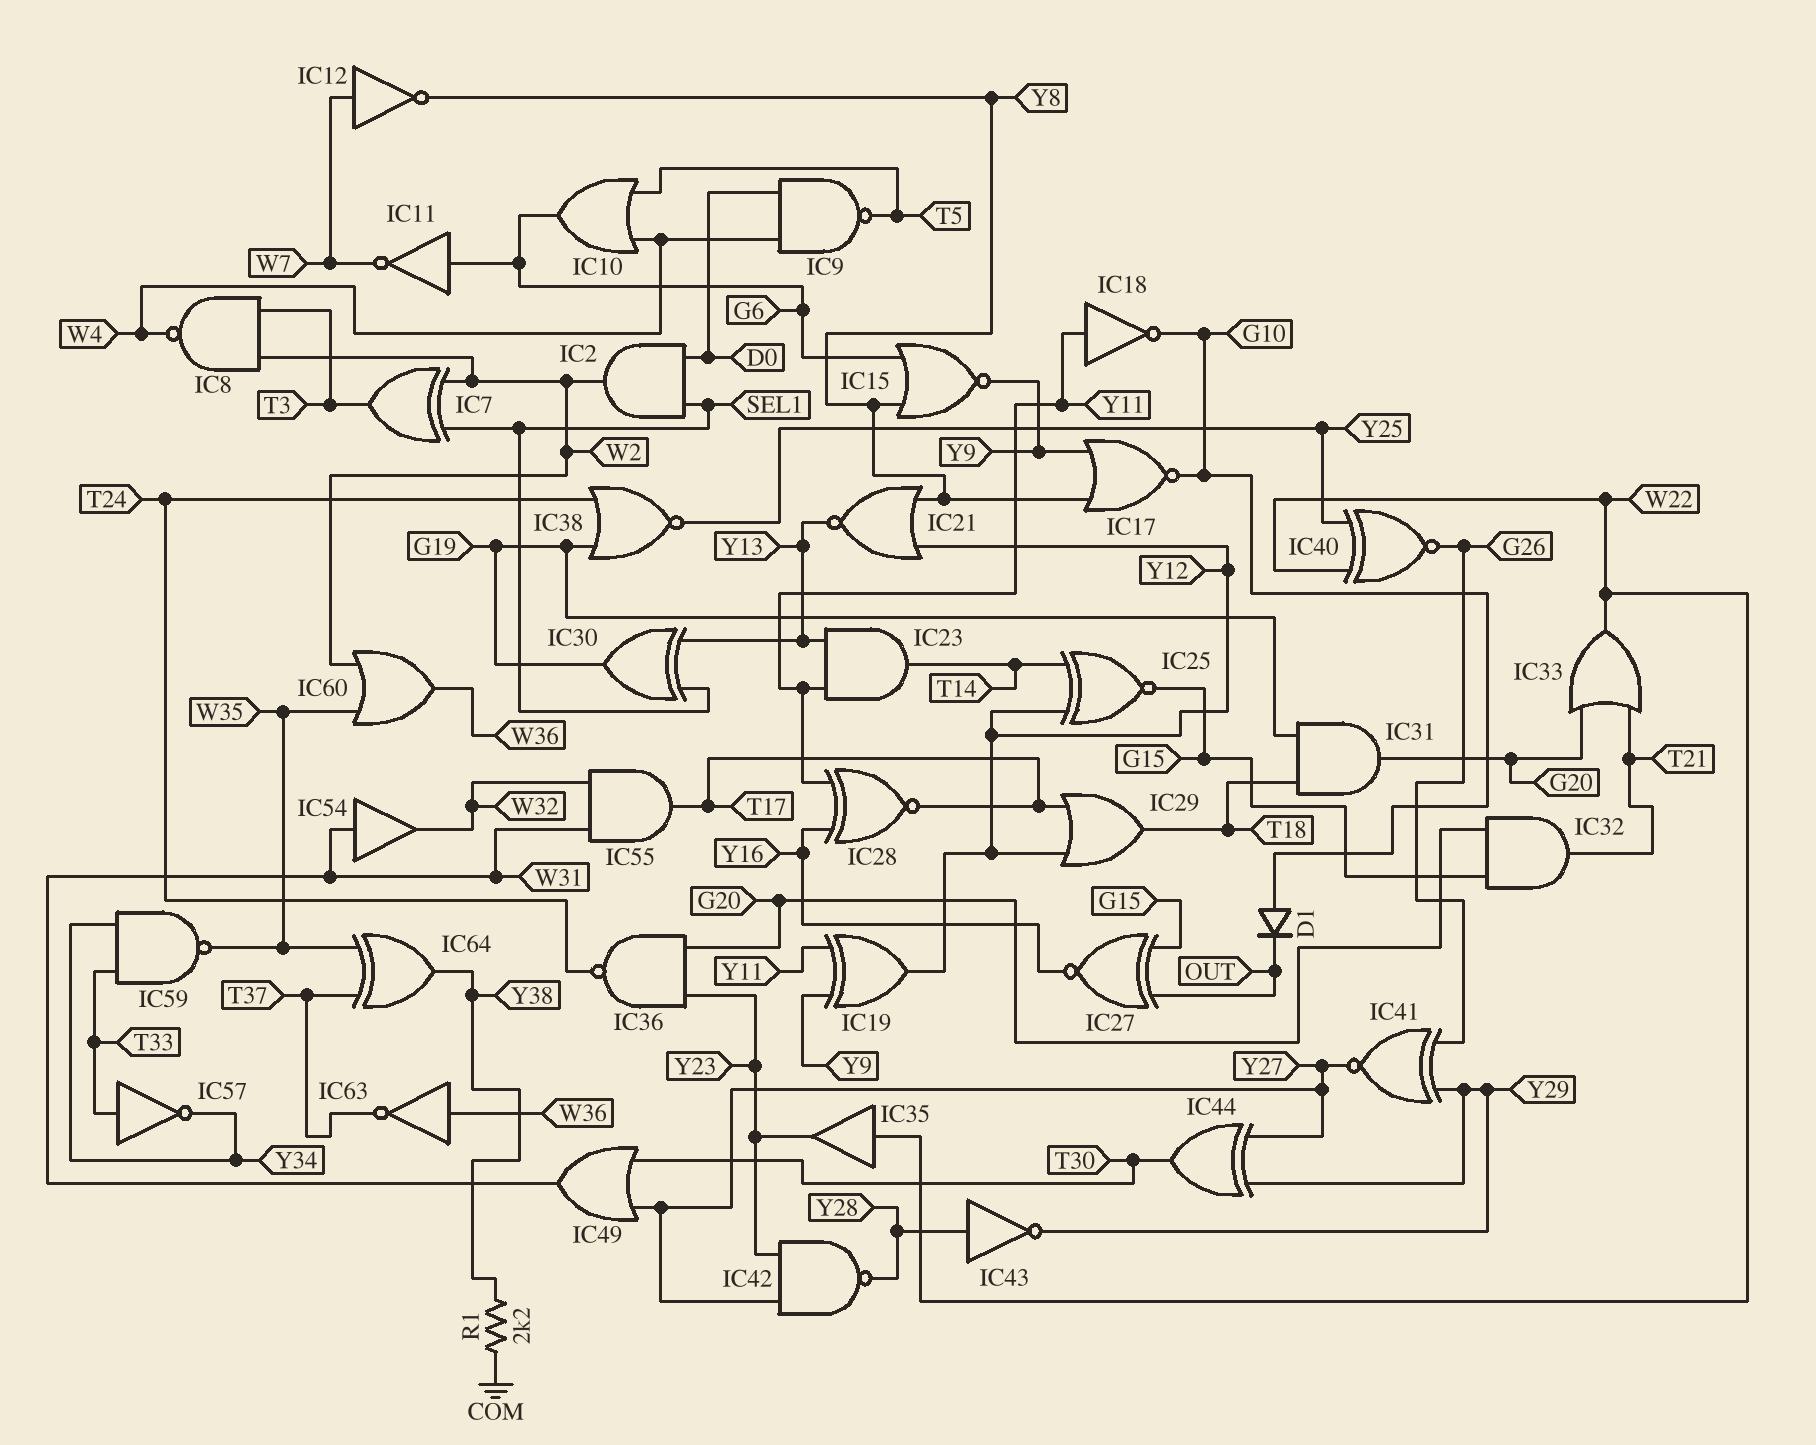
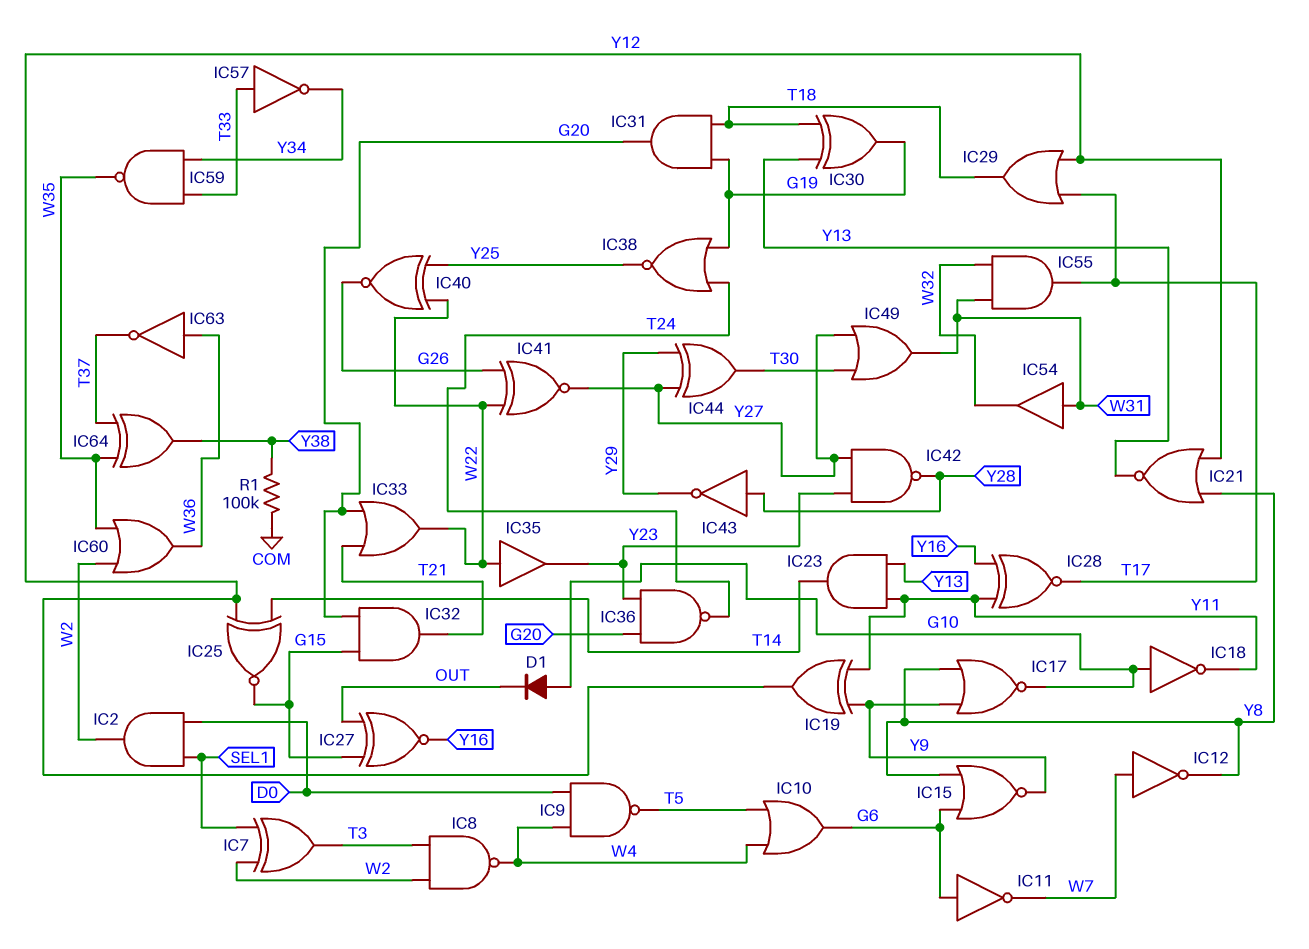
IC18: NOT (in Y11, out G10) -> NOT (in G10, out Y11)
IC30: XOR (in SEL1, in Y13, out G19) -> XOR (in T18, in Y13, out G19)
IC41: XNOR (in G26, in Y29, out Y27) -> XNOR (in G26, in W22, out Y27)
R1: 2.2k (COM, Y38) -> 100k (COM, Y38)

